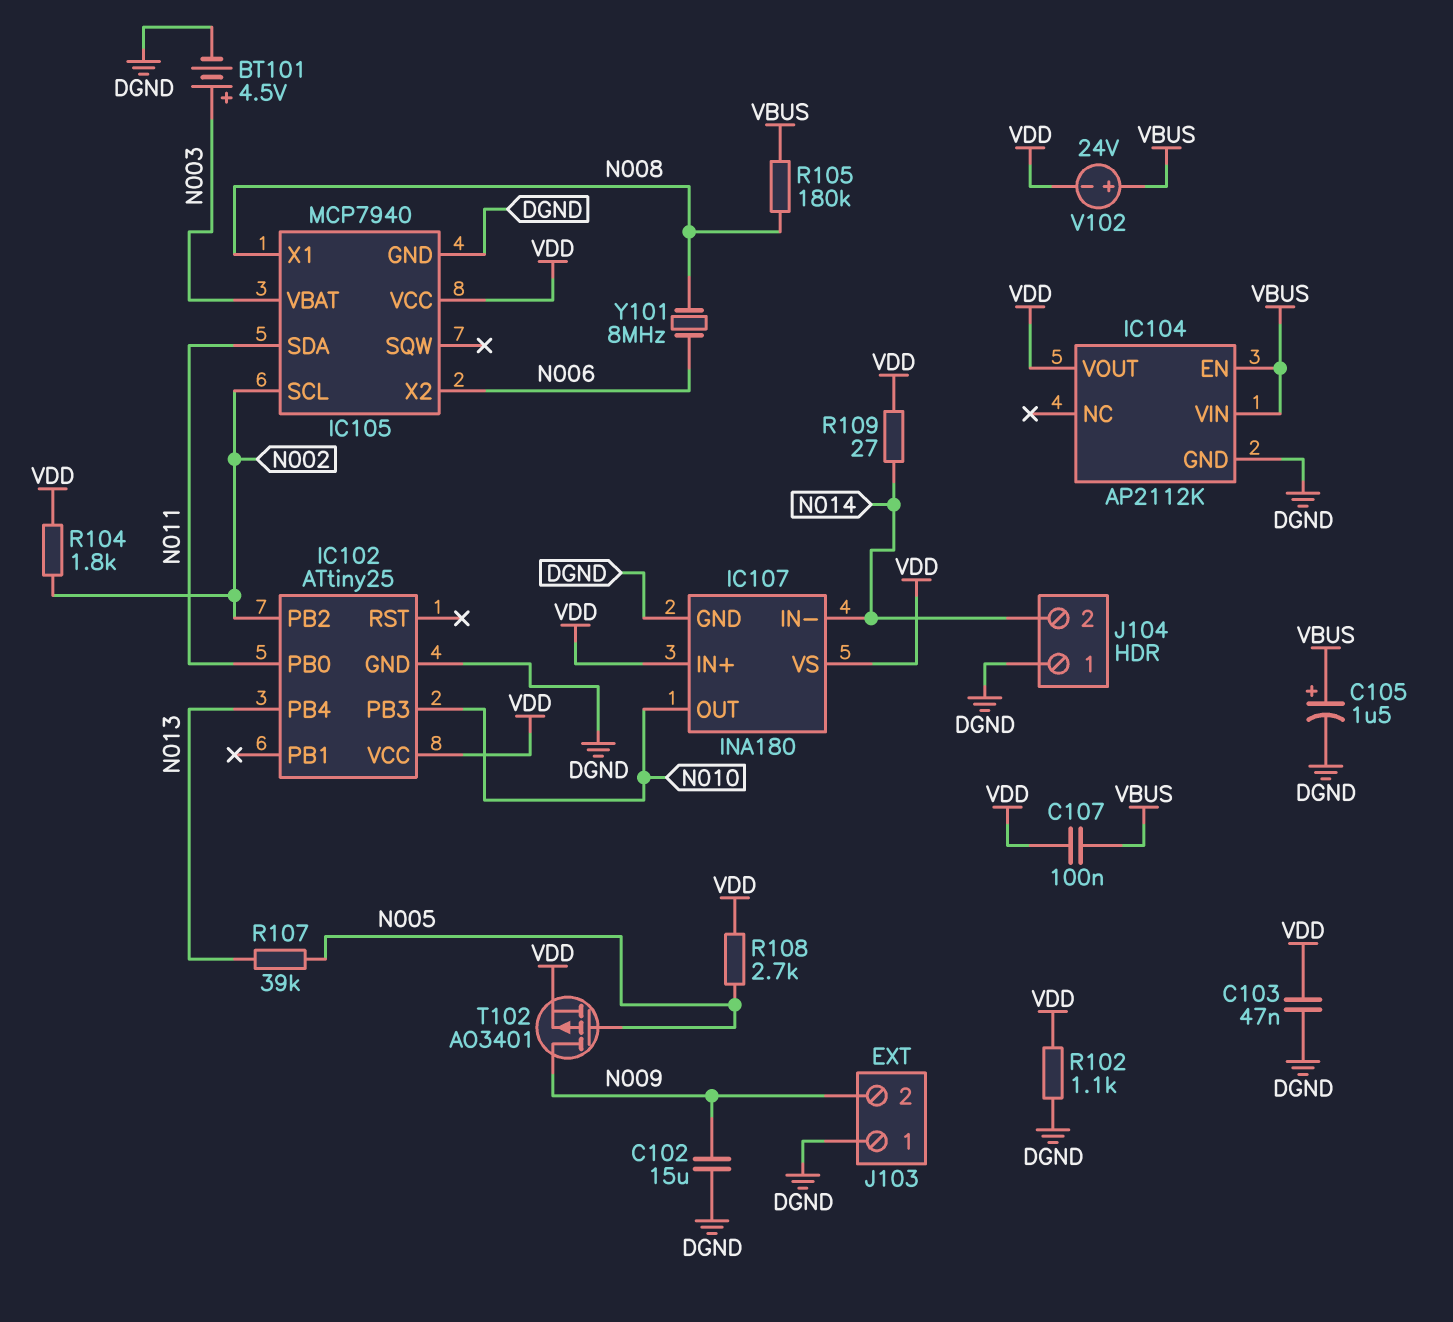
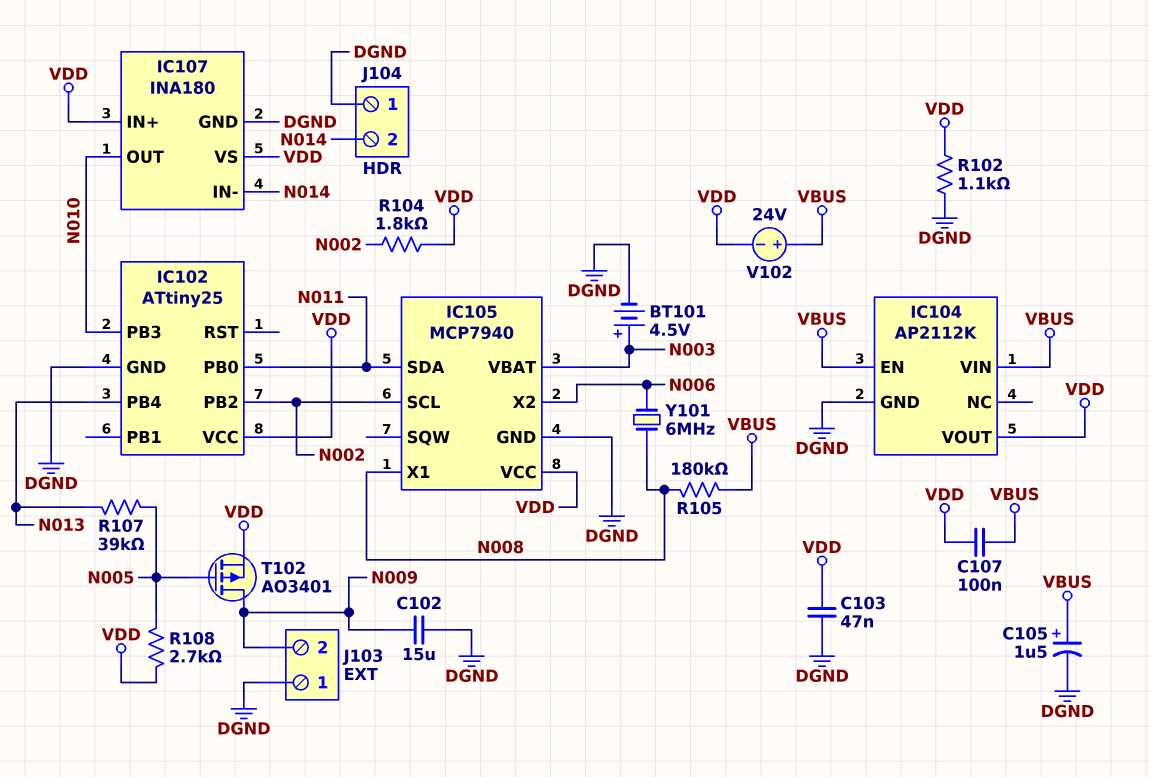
R109: 27 (N014, VDD) -> none
Y101: 8MHz (N006, N008) -> 6MHz (N006, N008)

